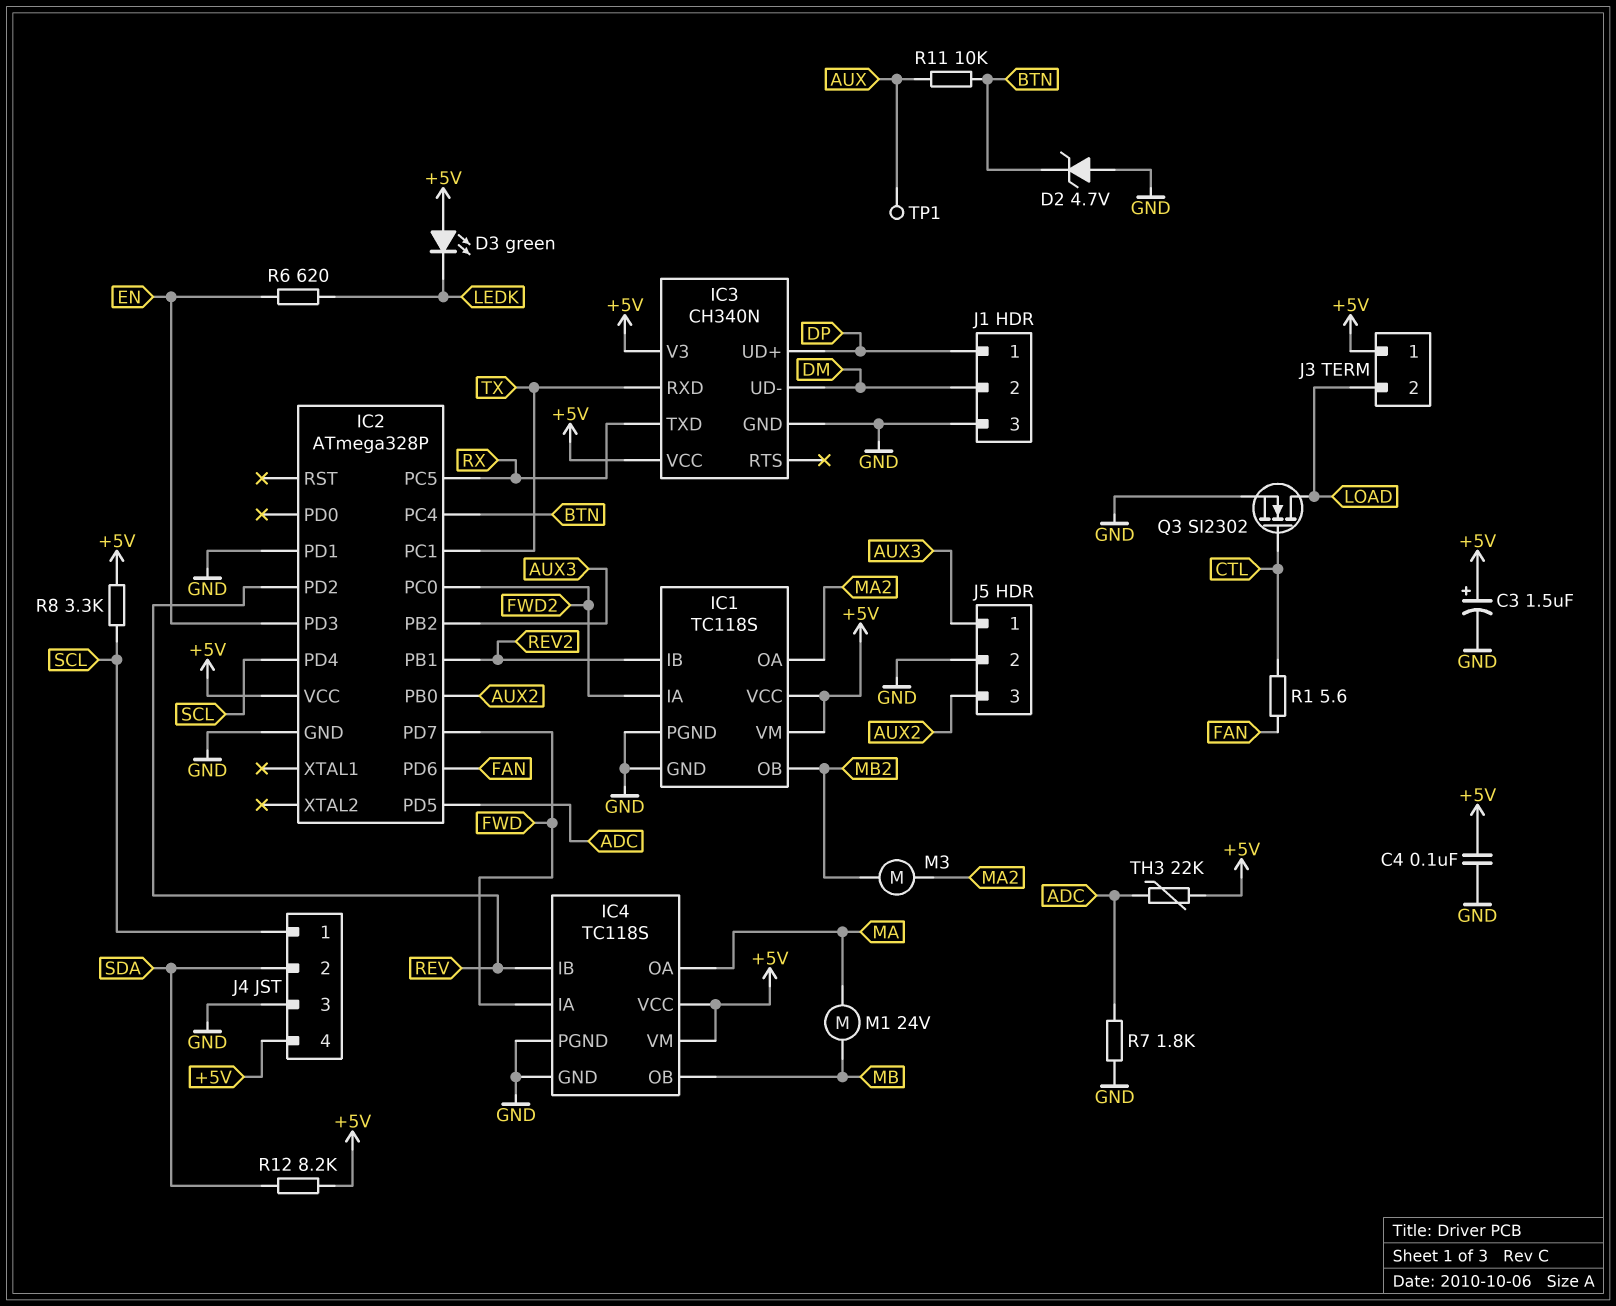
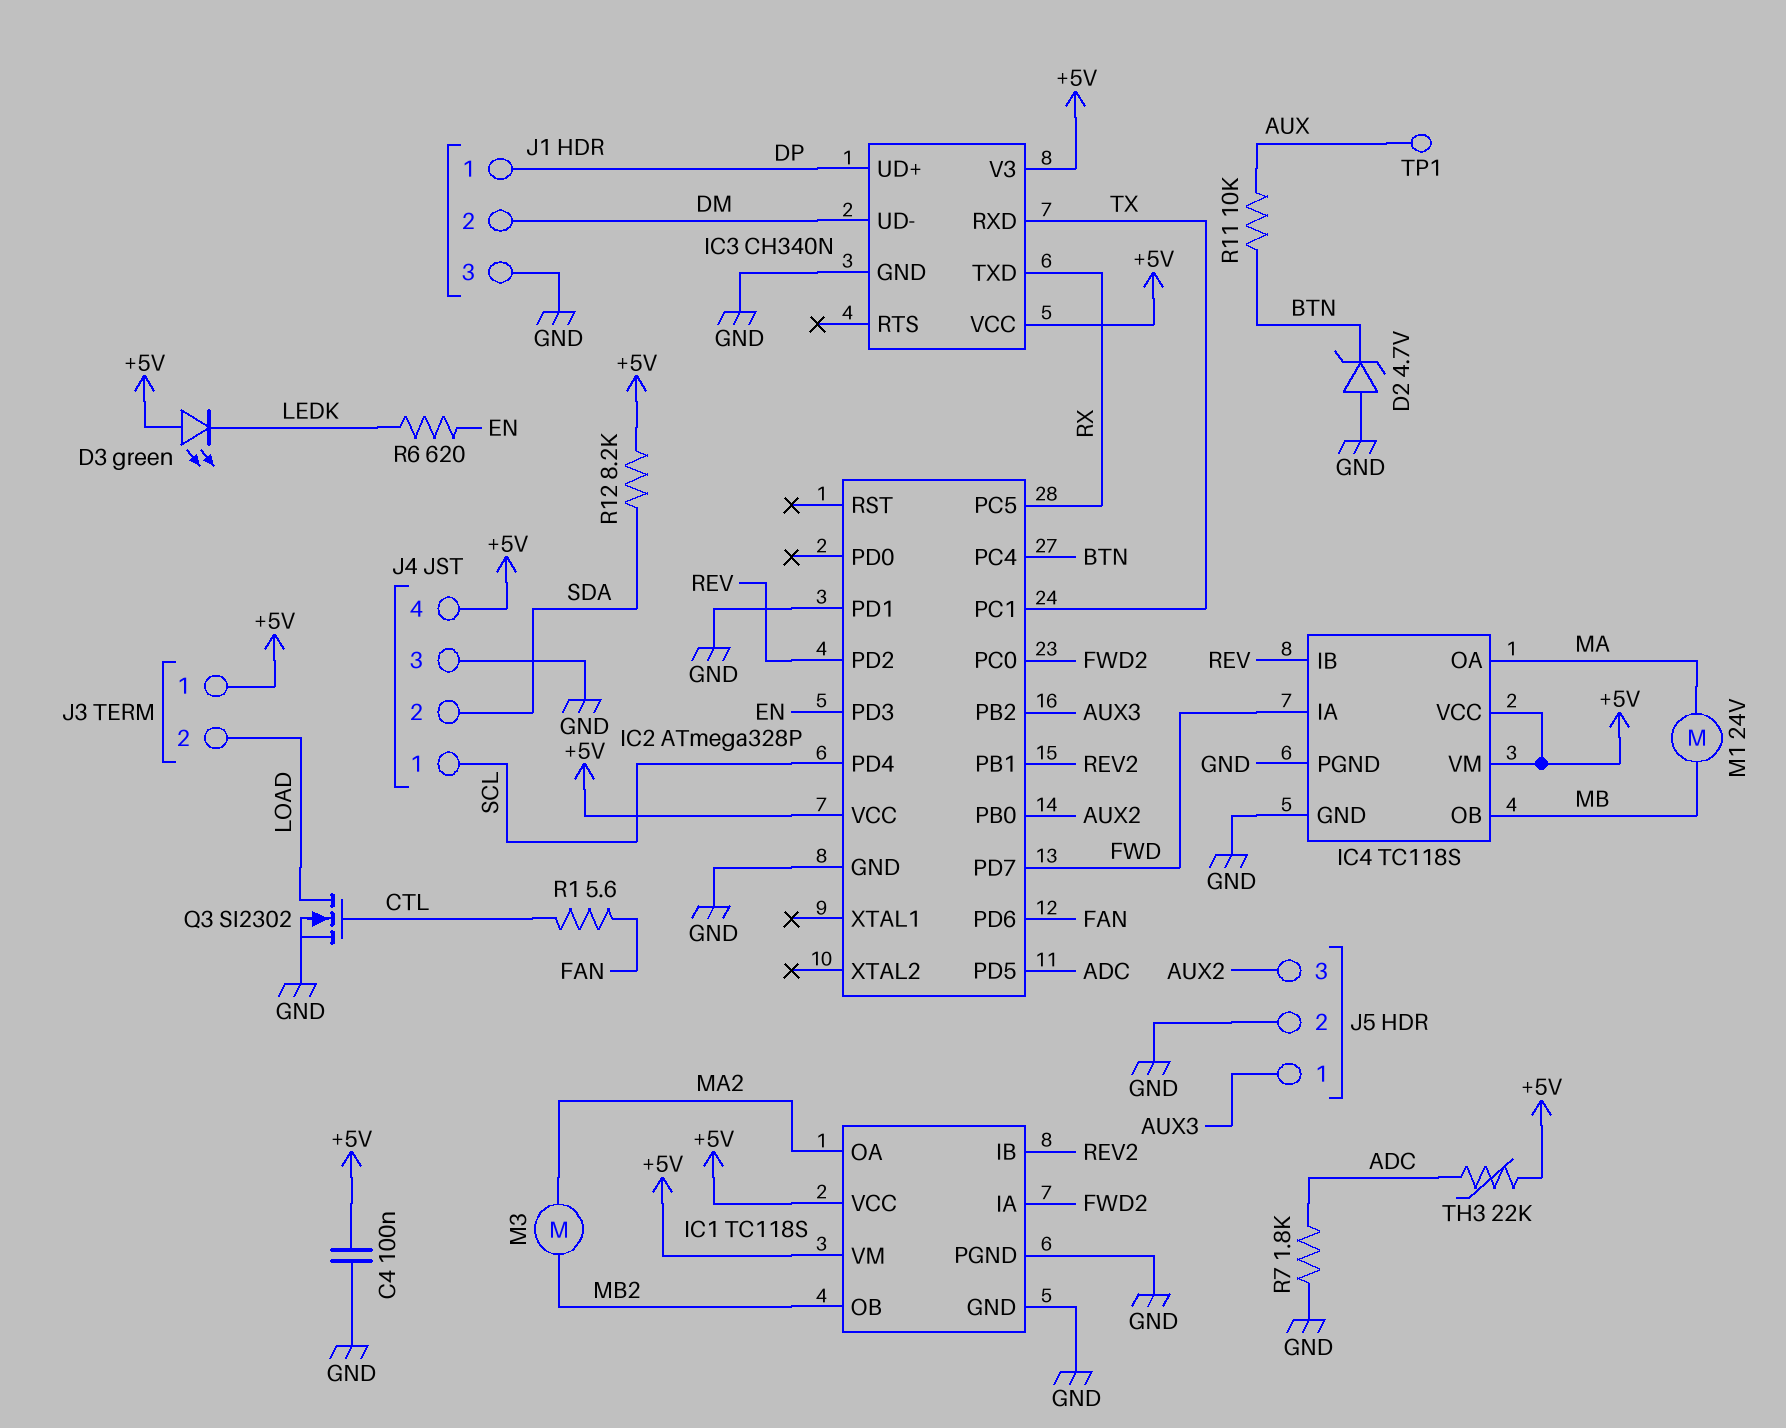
C3: 1.5uF (plus +5V, minus GND) -> none
R8: 3.3k (+5V, SCL) -> none

